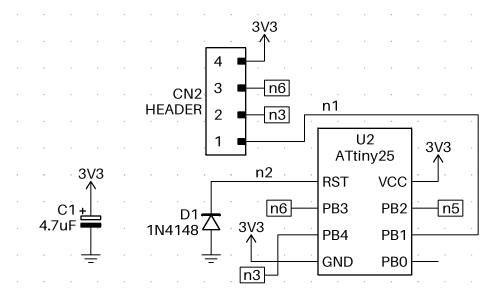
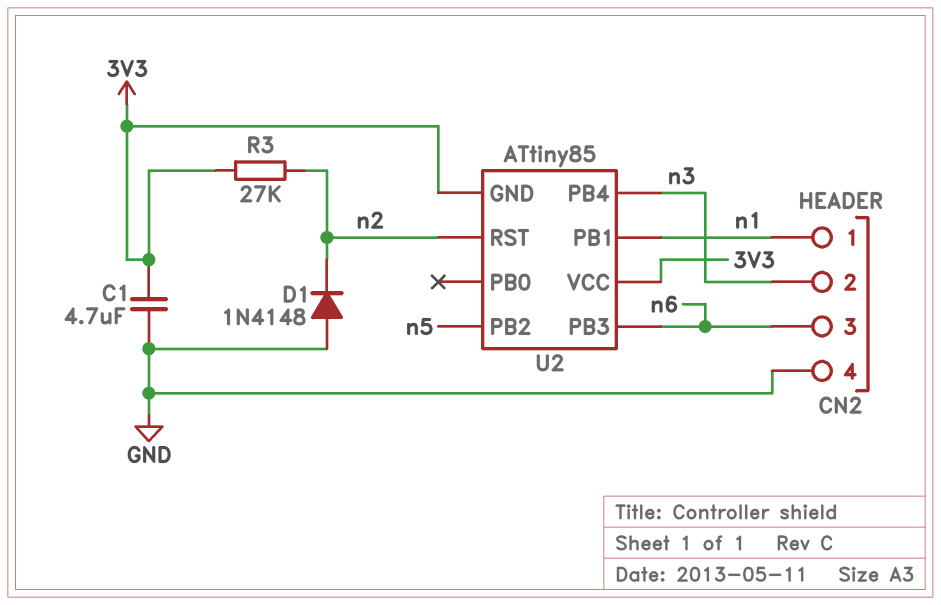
C1: 4.7uF (plus 3V3, minus GND) -> 4.7uF (3V3, GND)
CN2 pin 4: 3V3 -> GND
R3: none -> 27k (3V3, n2)
U2: ATtiny25 -> ATtiny85

